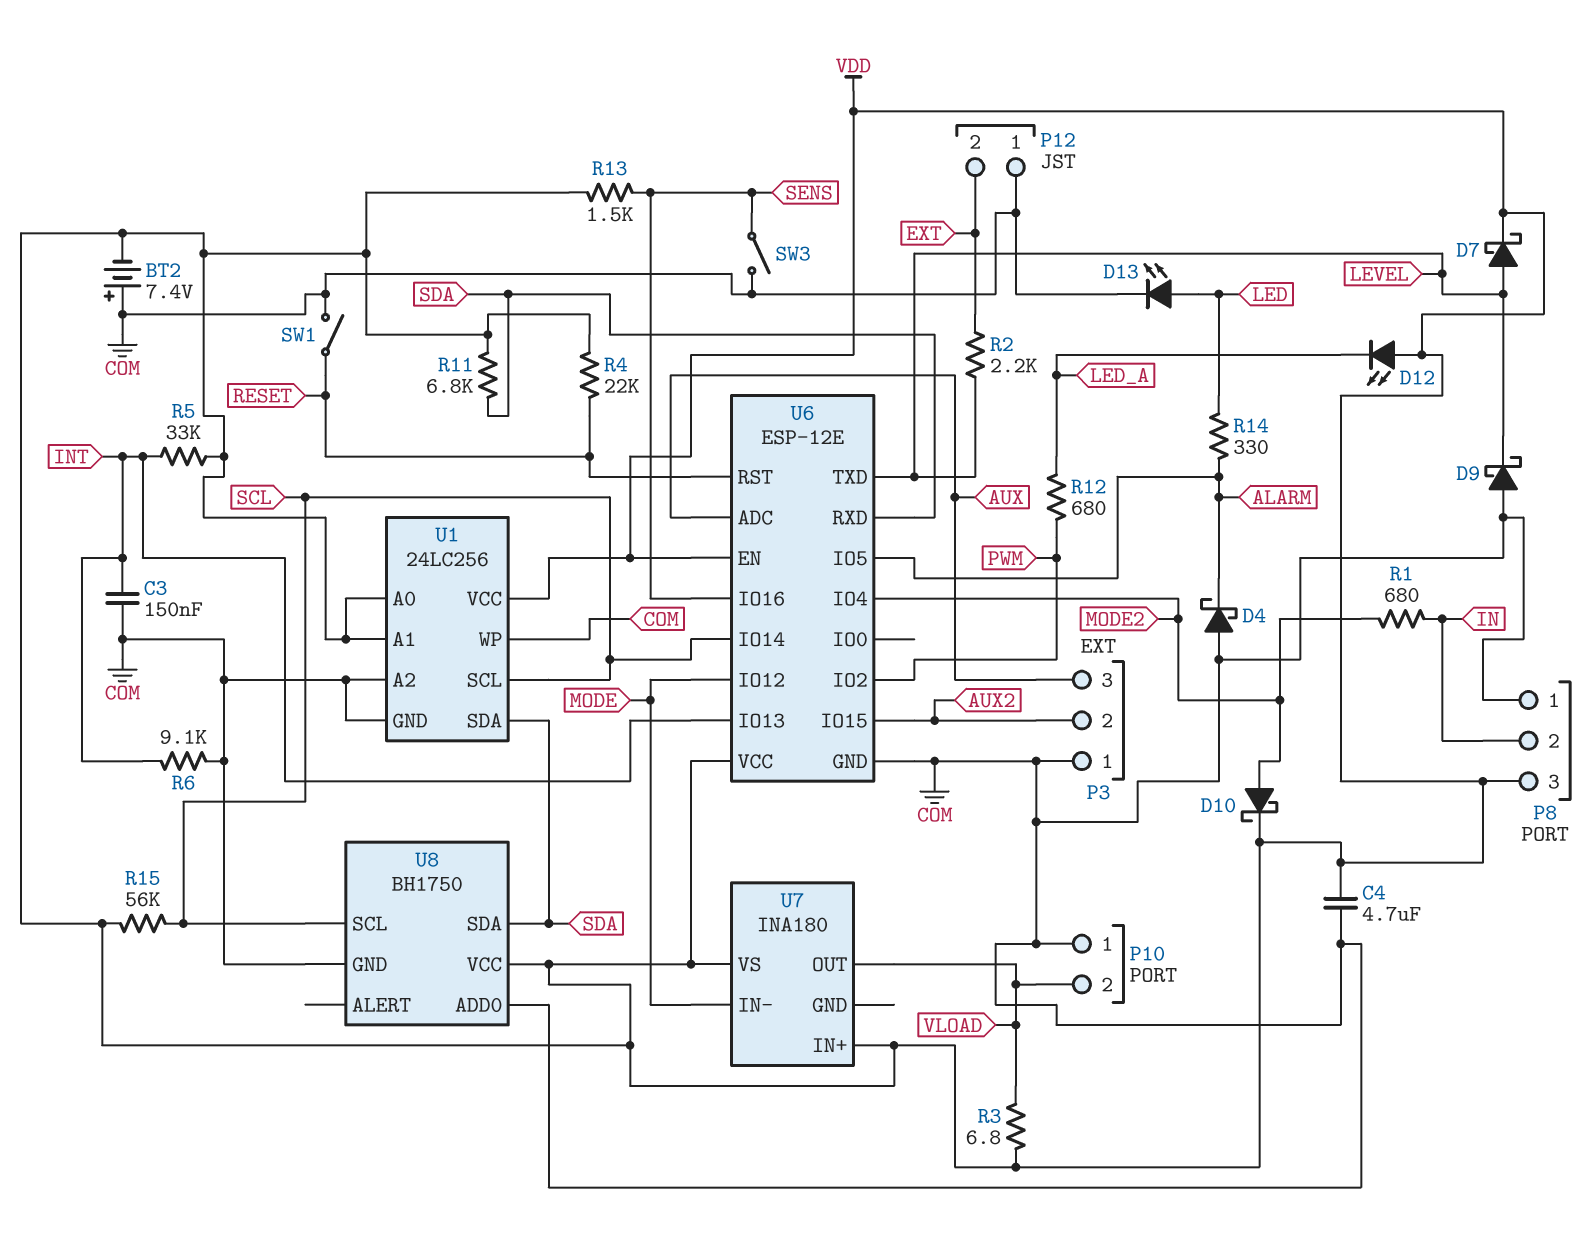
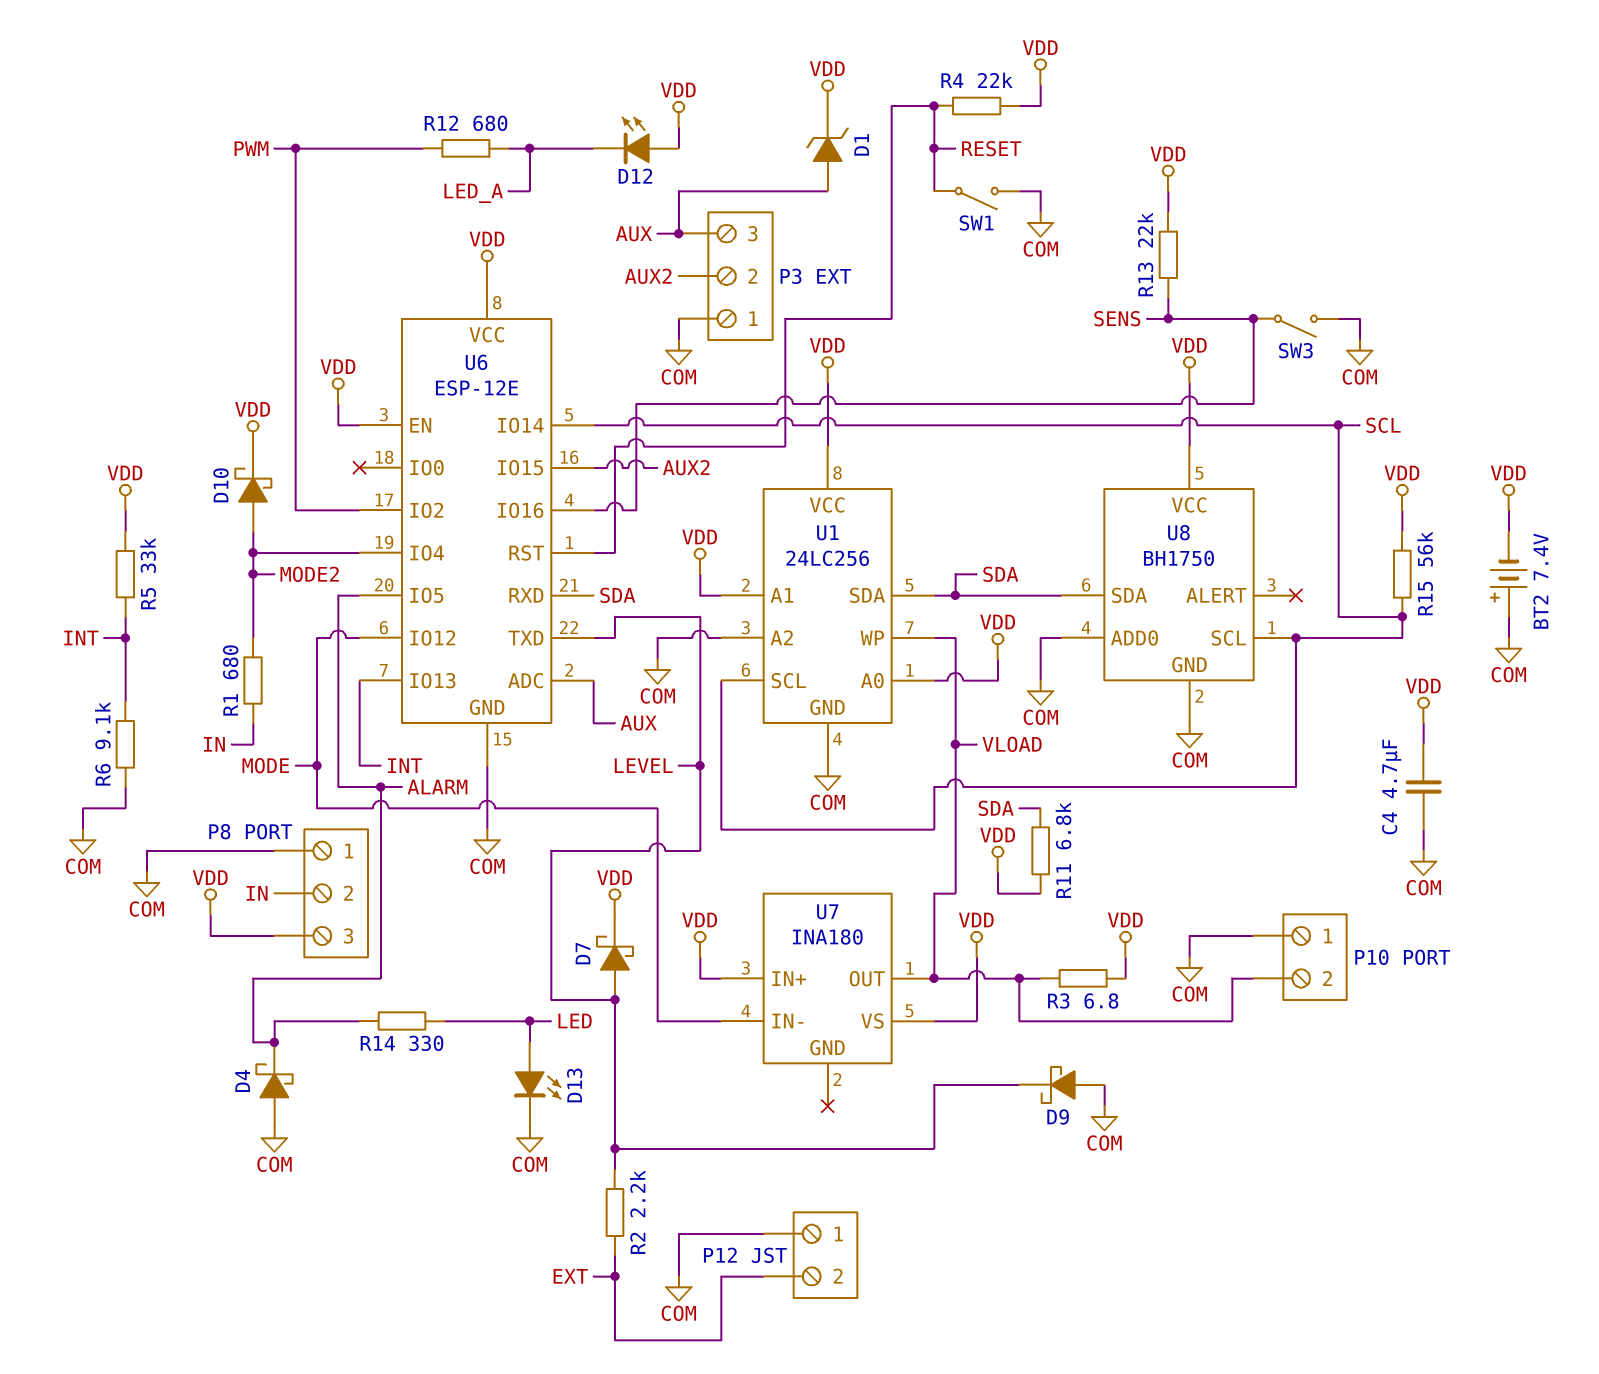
C3: 150nF (COM, INT) -> none
D1: none -> zener (A AUX, K VDD)
R13: 1.5k (SENS, VDD) -> 22k (SENS, VDD)
U1 pin WP: COM -> VLOAD

